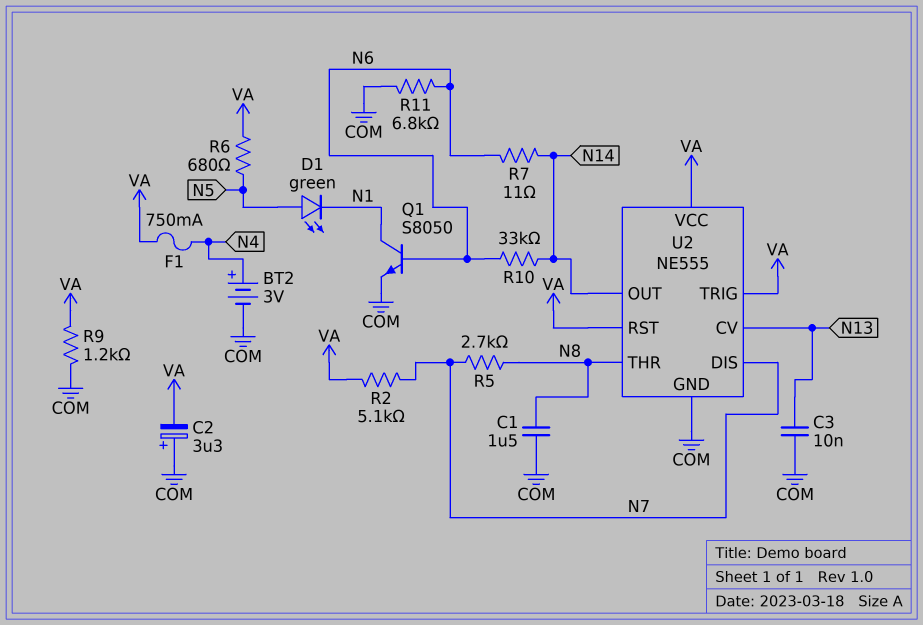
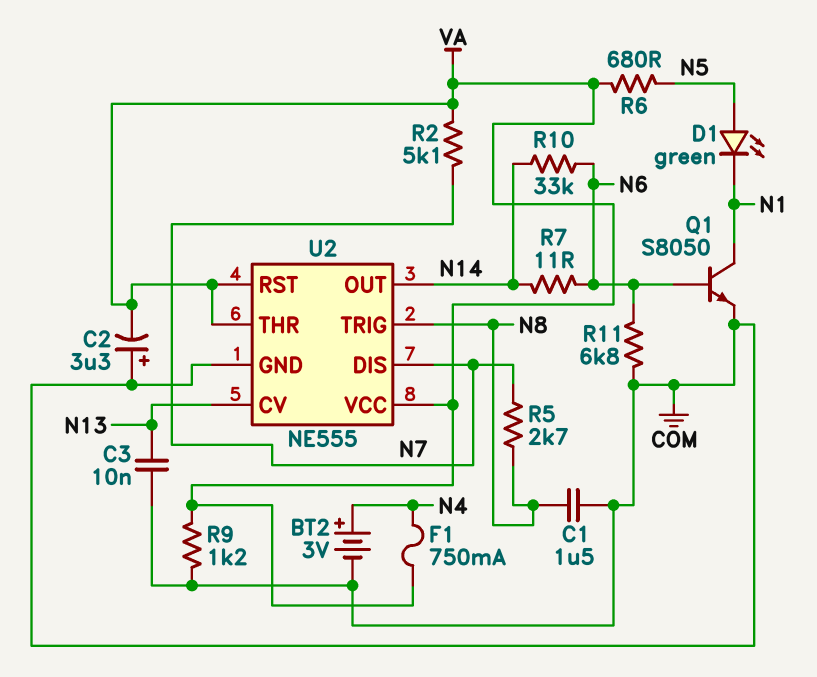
U2 pin THR: N8 -> VA
U2 pin TRIG: VA -> N8

